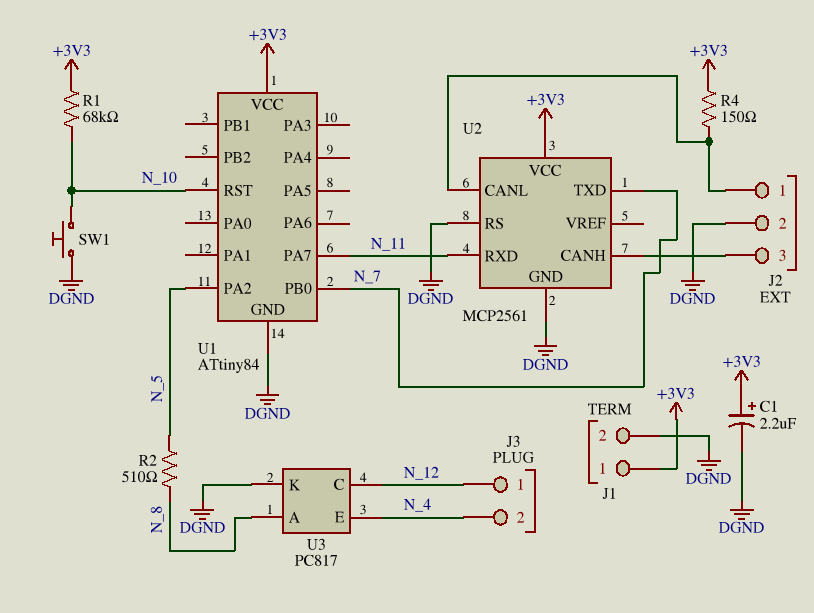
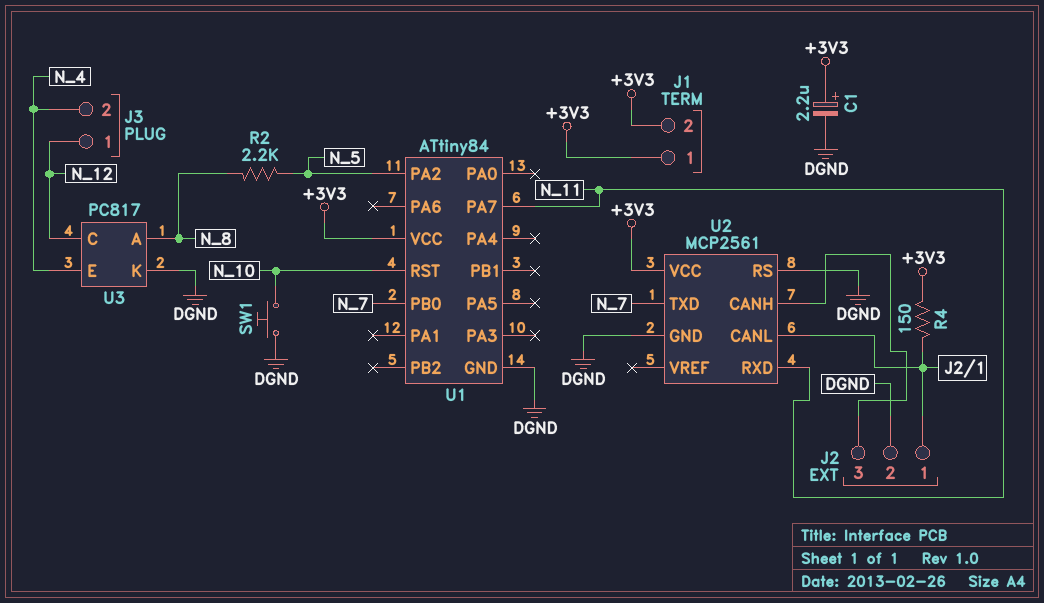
J1 pin 2: DGND -> +3V3
R1: 68k (+3V3, N_10) -> none
R2: 510 (N_5, N_8) -> 2.2k (N_5, N_8)

